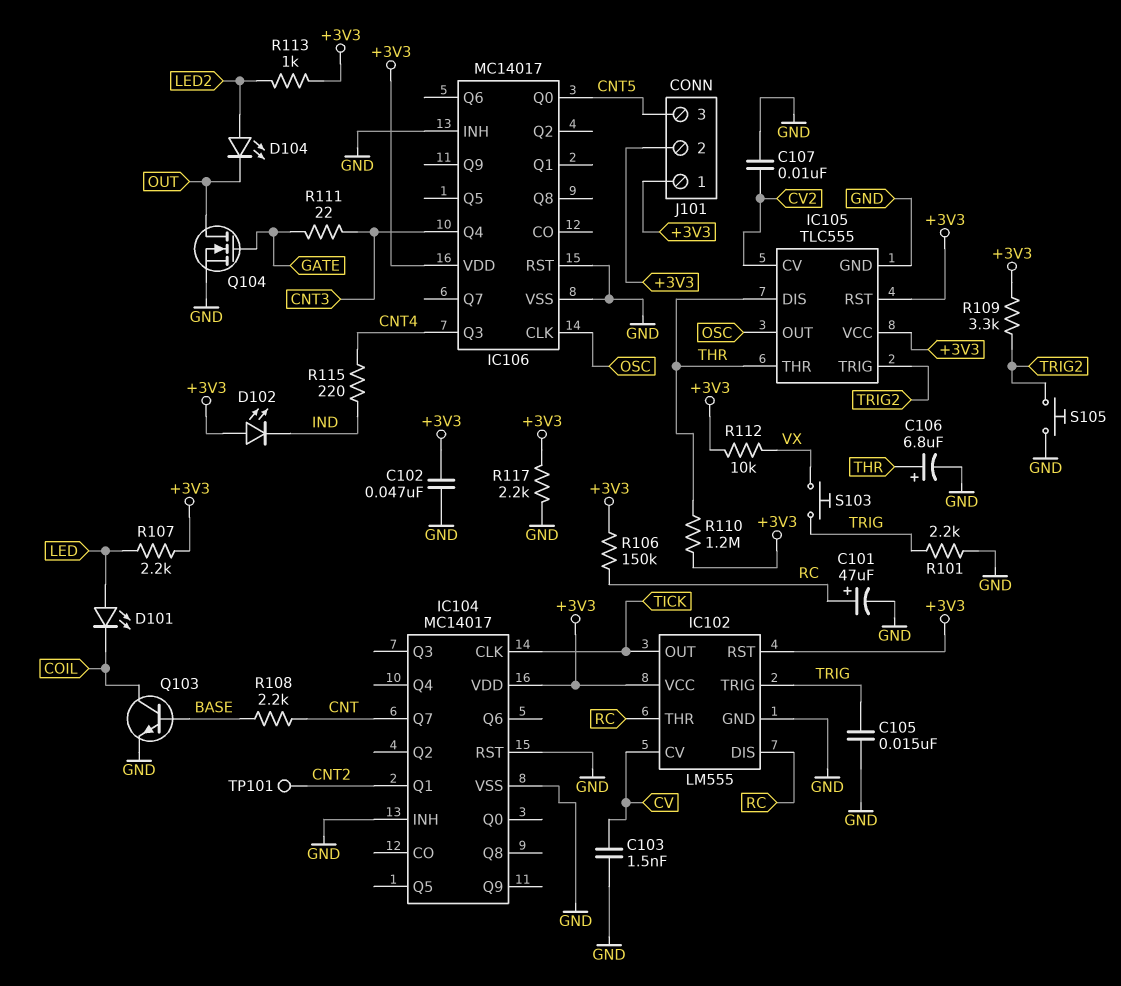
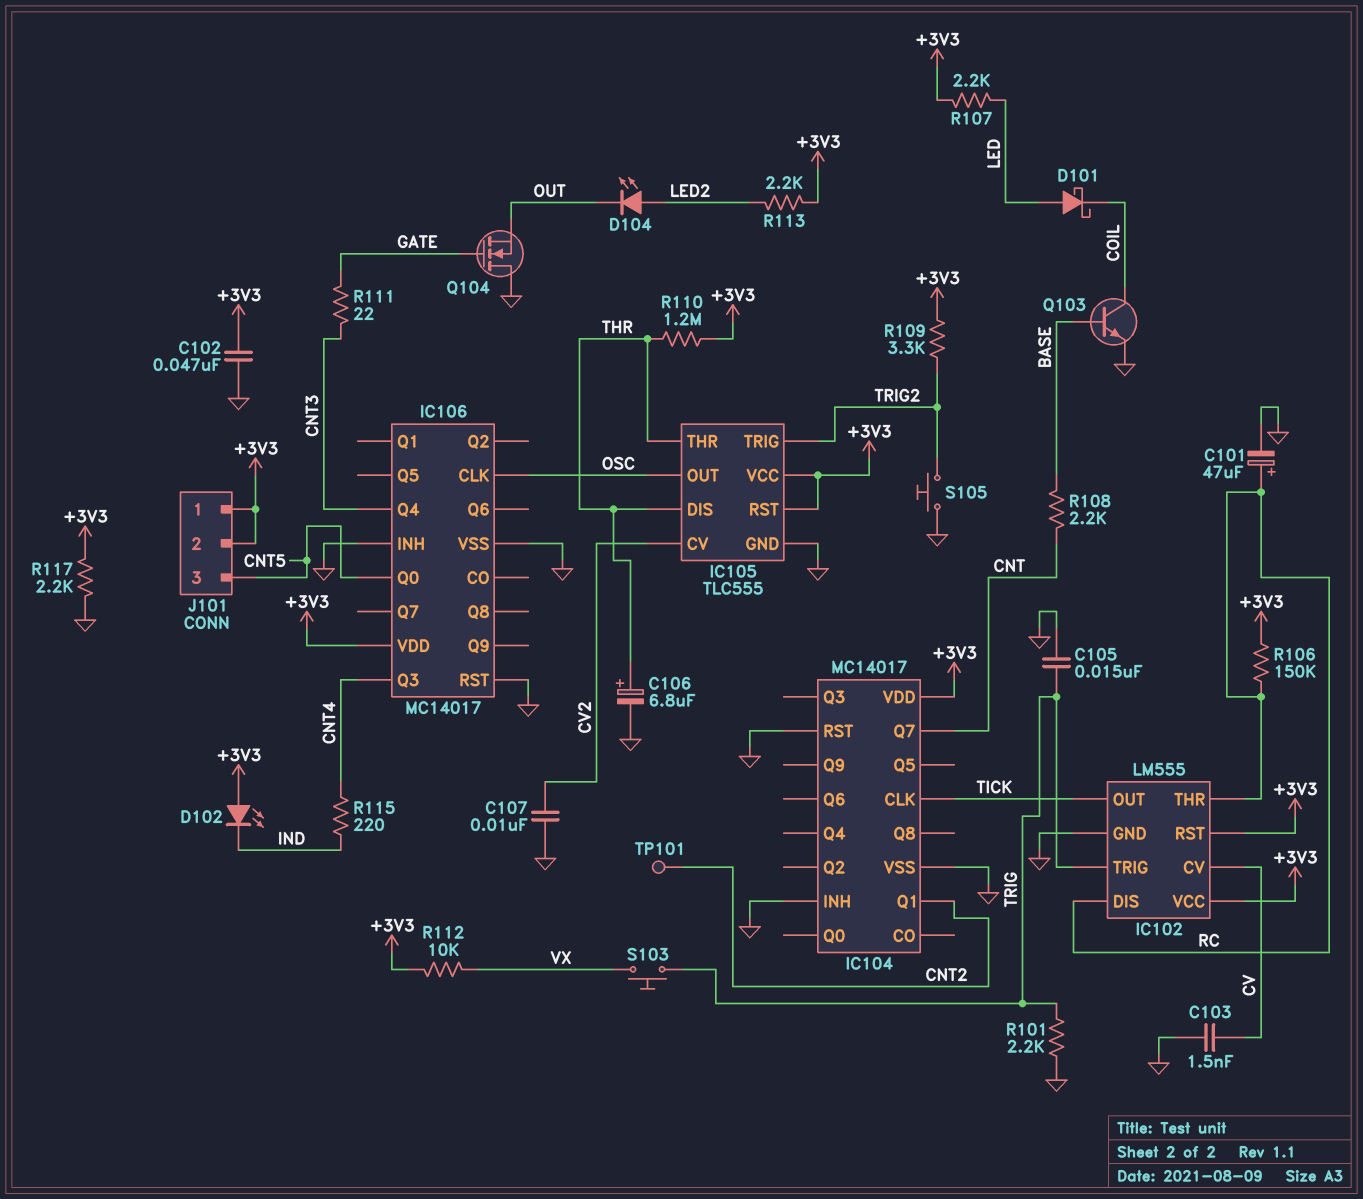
D101: LED (A LED, K COIL) -> schottky (A LED, K COIL)
Q104: NMOS (G GATE, D OUT, S GND) -> NMOS (G GATE, D GND, S OUT)
R113: 1k (+3V3, LED2) -> 2.2k (+3V3, LED2)

